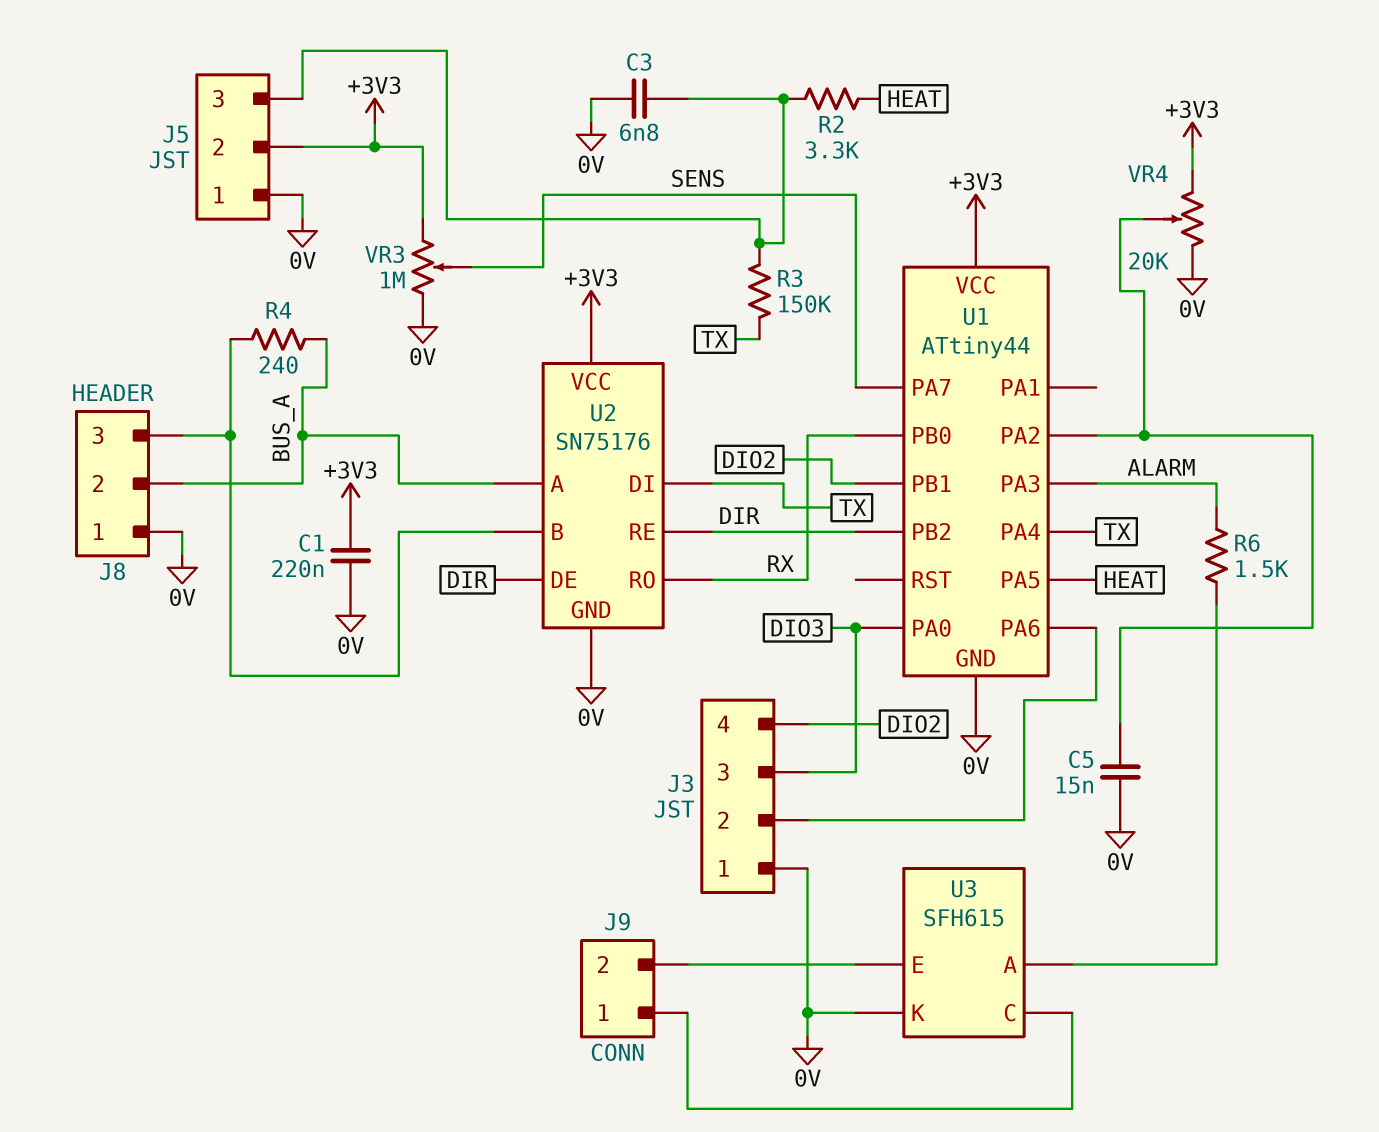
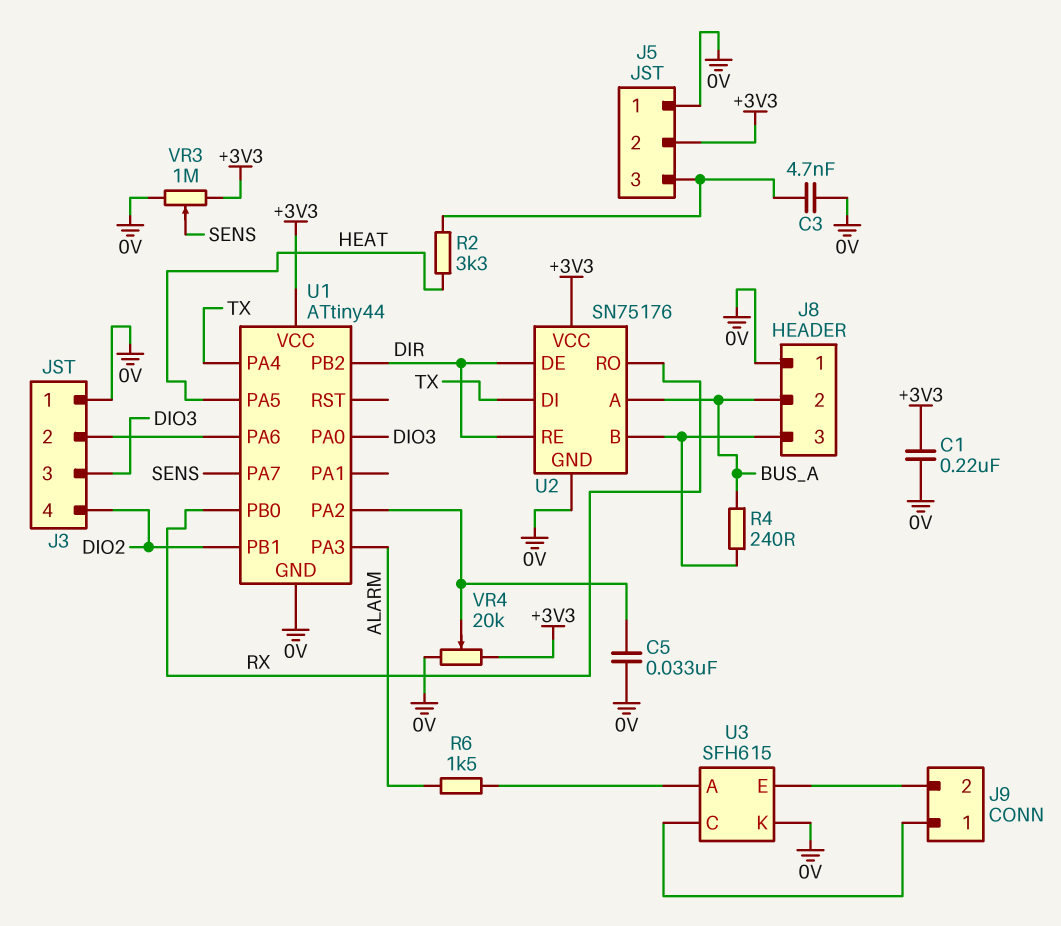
C3: 6.8nF (0V, J5/3) -> 4.7nF (0V, J5/3)
C5: 15nF (0V, U1/PA2) -> 33nF (0V, U1/PA2)
R3: 150k (J5/3, TX) -> none

